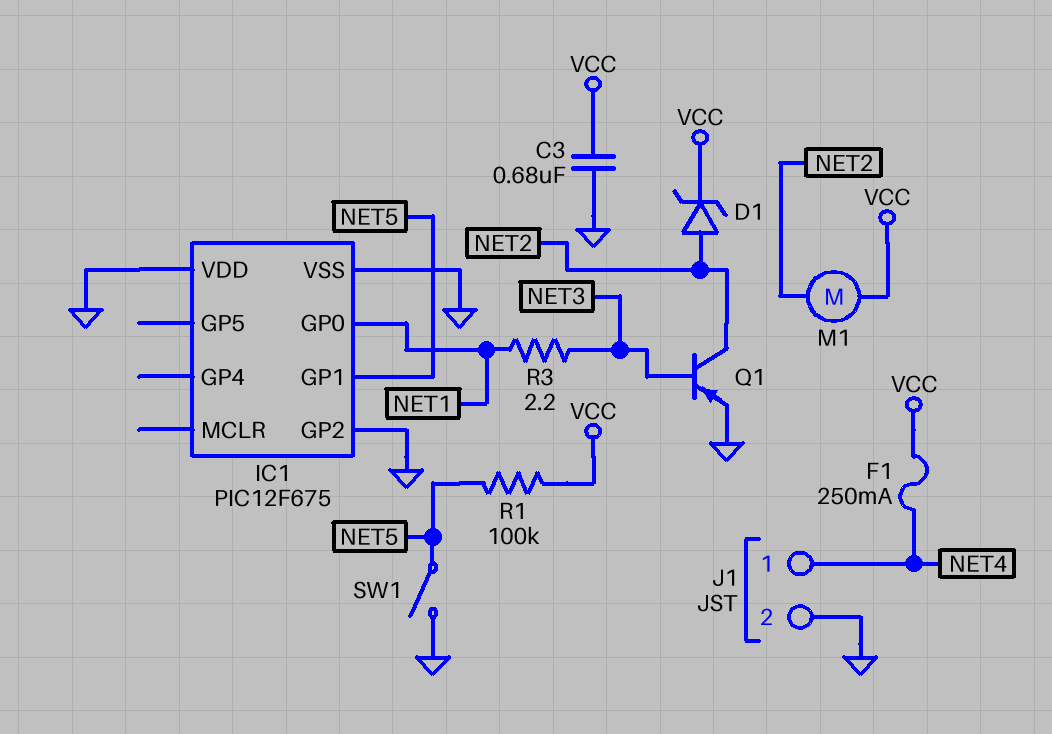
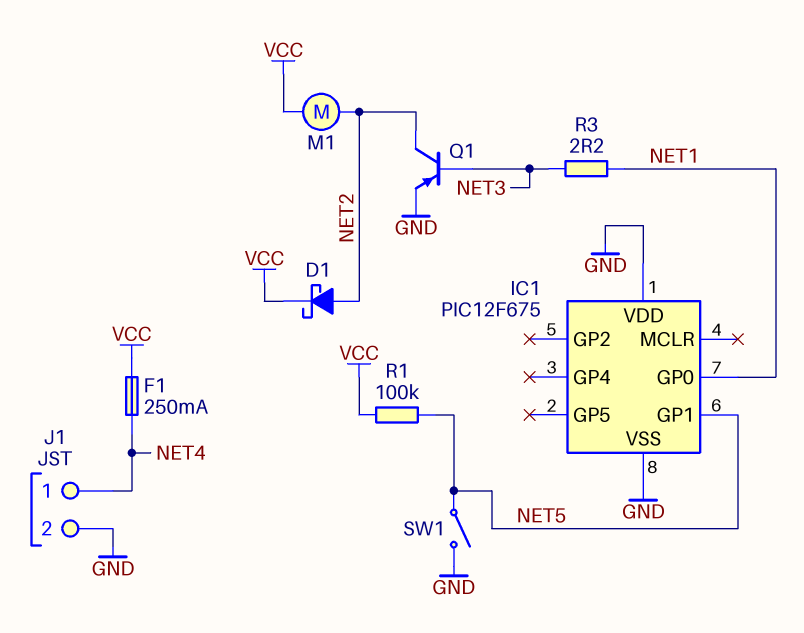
C3: 680nF (GND, VCC) -> none
D1: zener (A NET2, K VCC) -> schottky (A NET2, K VCC)
IC1 pin GP2: GND -> none

